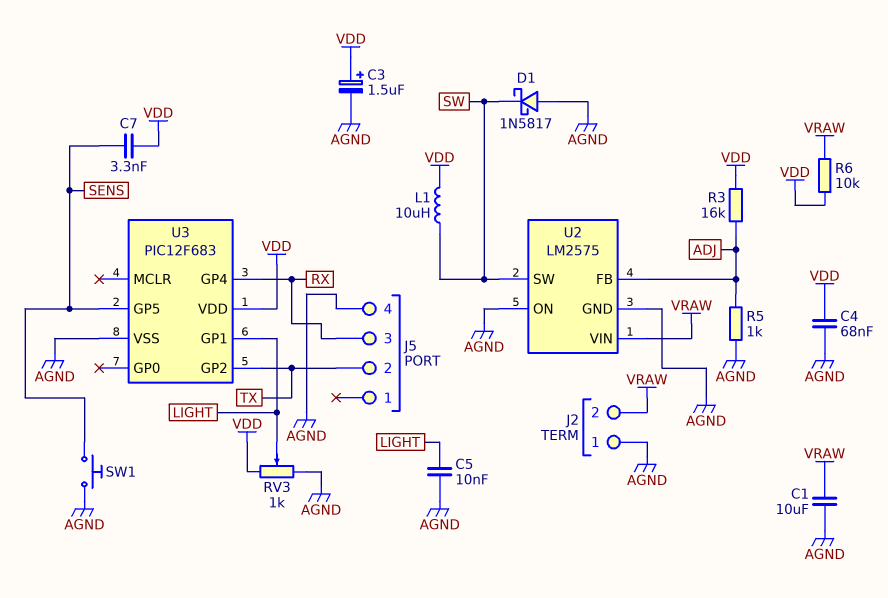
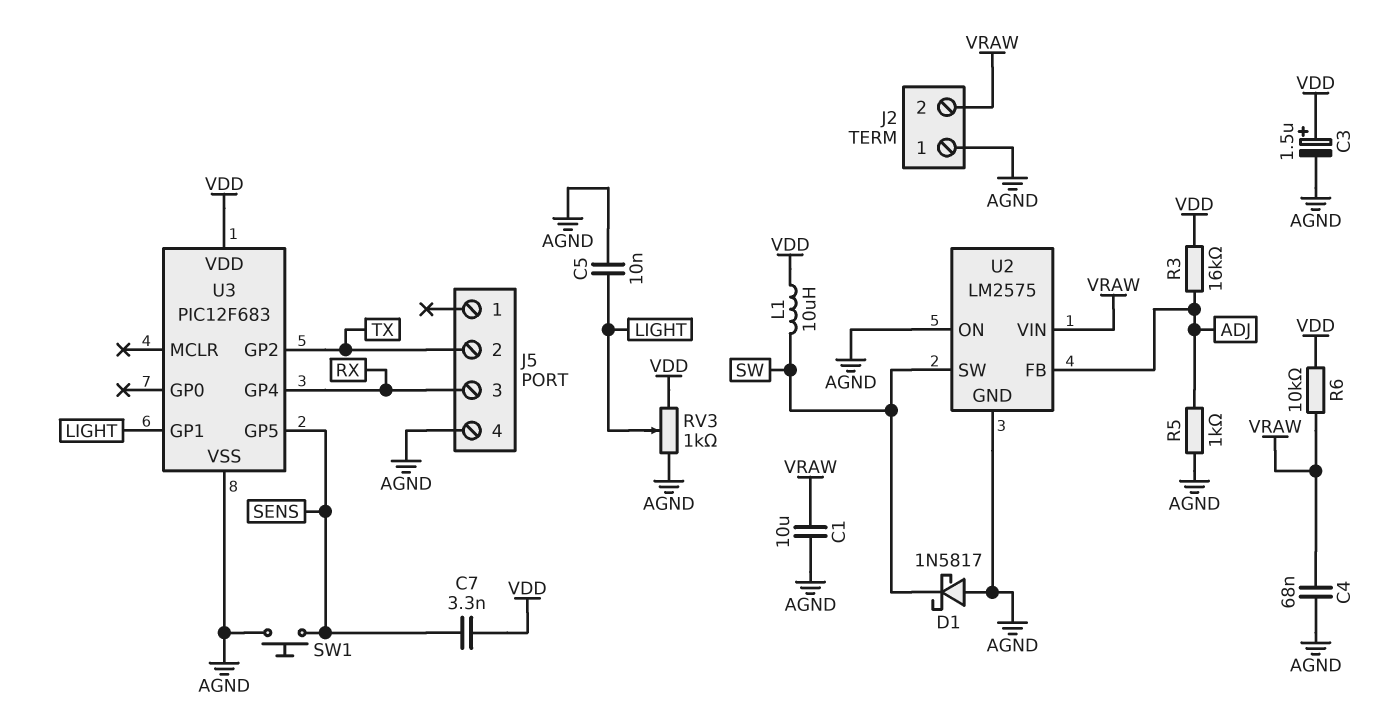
C4: 68nF (AGND, VDD) -> 68nF (AGND, VRAW)

